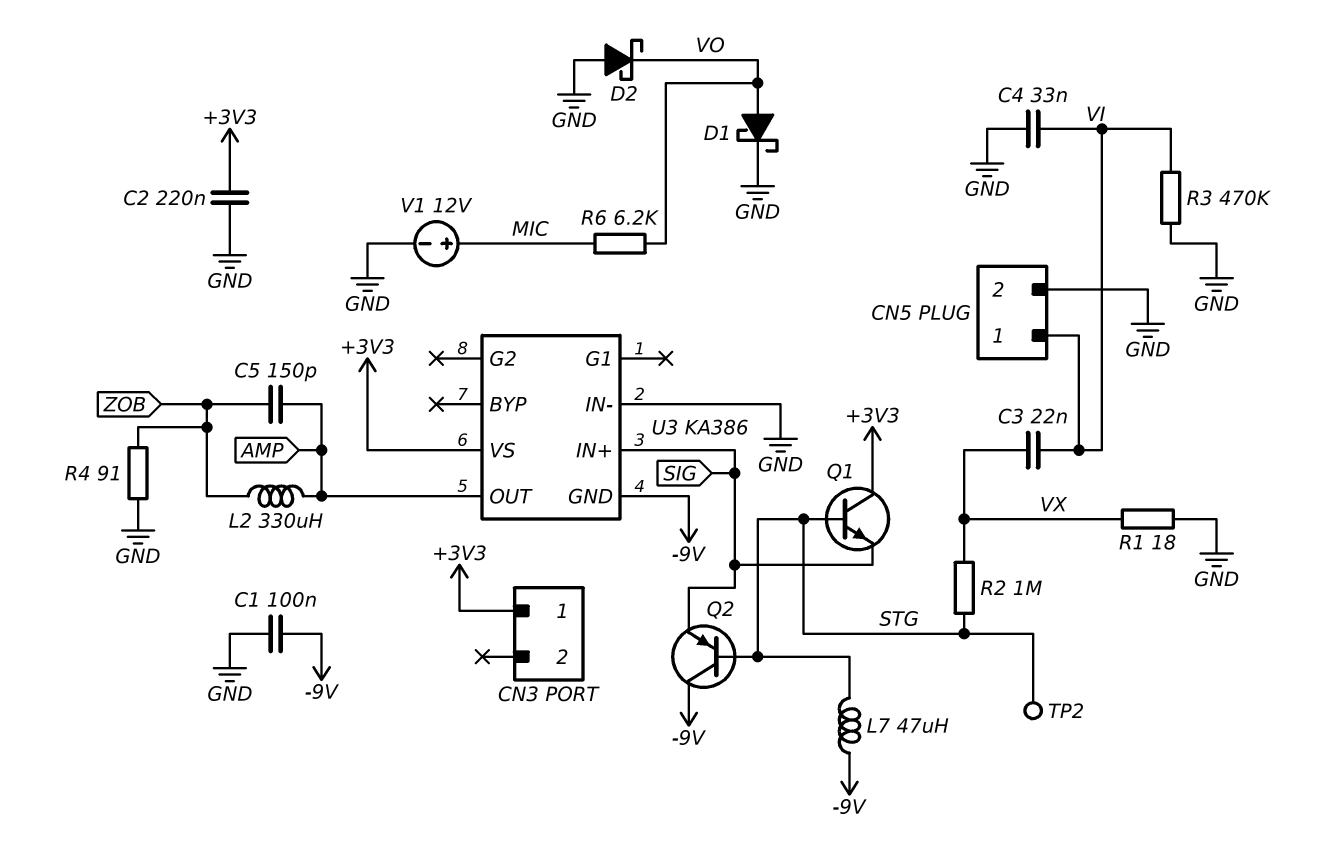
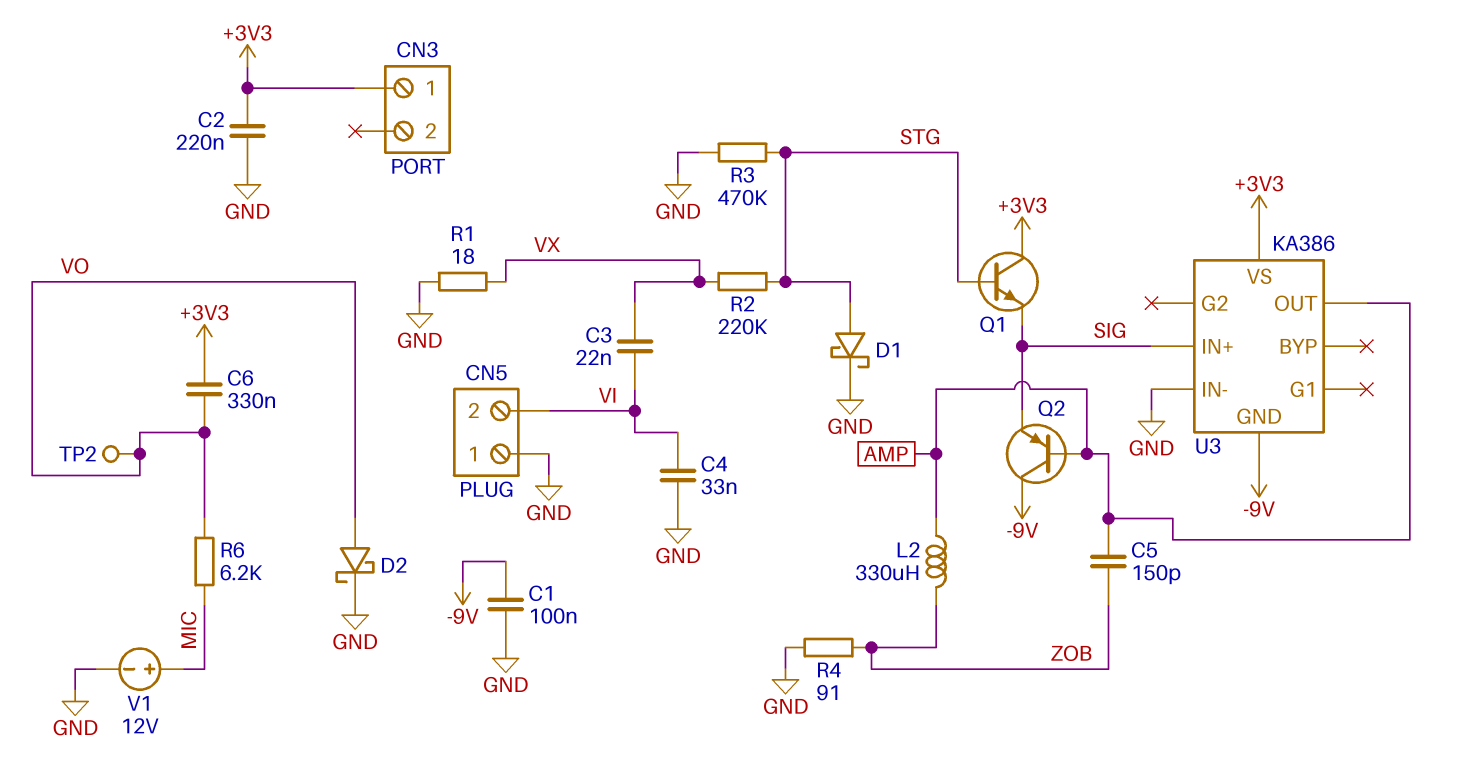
C6: none -> 330nF (+3V3, VO)
CN5 pin 1: VI -> GND
CN5 pin 2: GND -> VI
D1: schottky (A VO, K GND) -> schottky (A STG, K GND)
D2: schottky (A GND, K VO) -> schottky (A VO, K GND)
L7: 47uH (-9V, STG) -> none
Q2: PNP (B STG, C -9V, E SIG) -> PNP (B AMP, C -9V, E SIG)
R2: 1M (STG, VX) -> 220k (STG, VX)
R3: 470k (GND, VI) -> 470k (GND, STG)
TP2: test point (STG) -> test point (VO)

